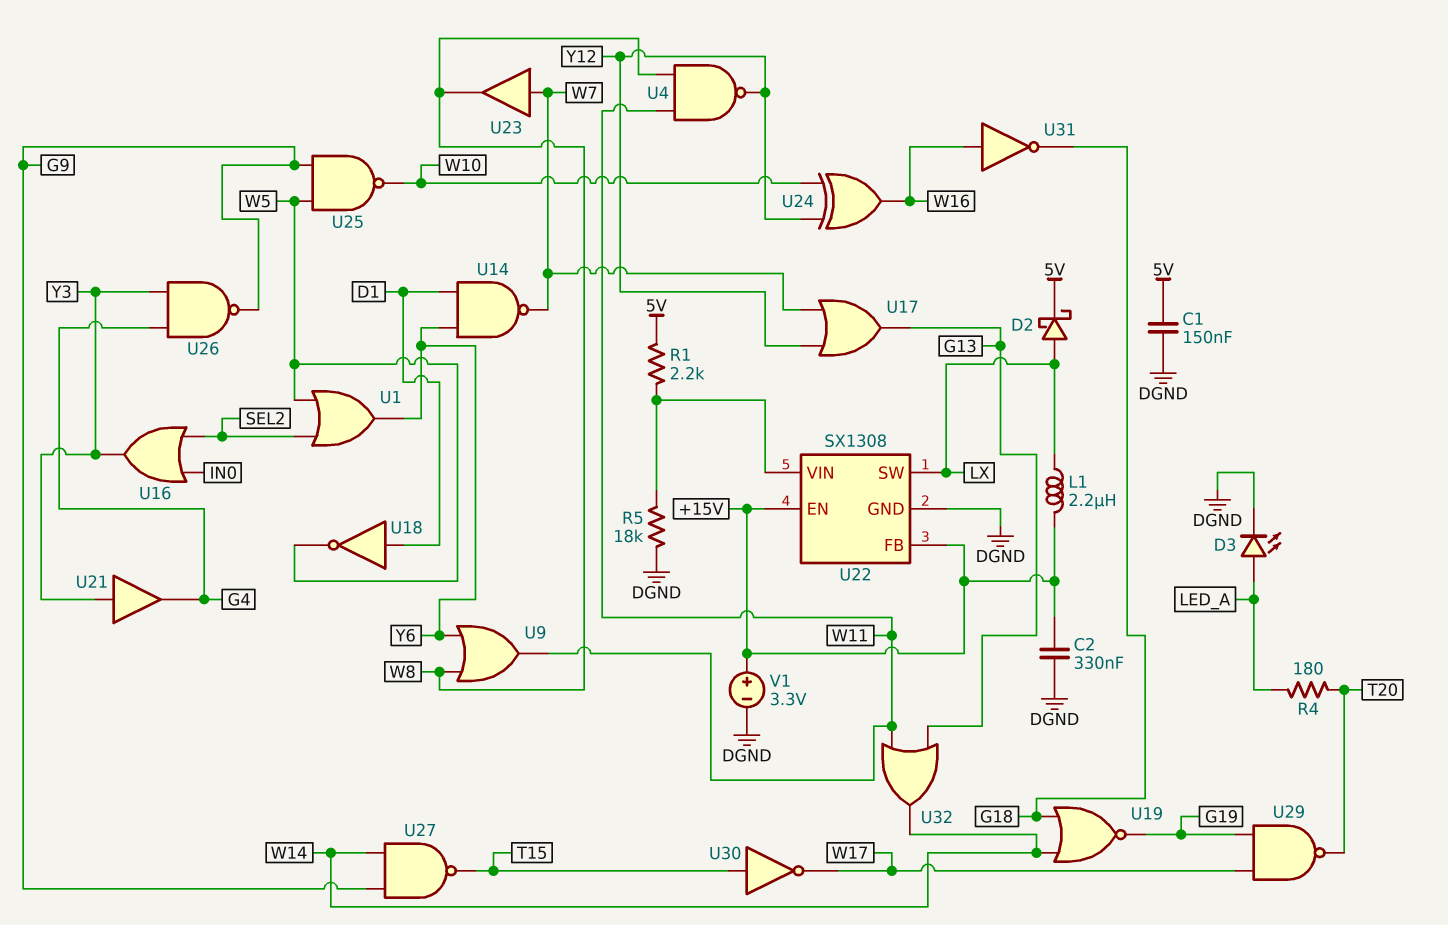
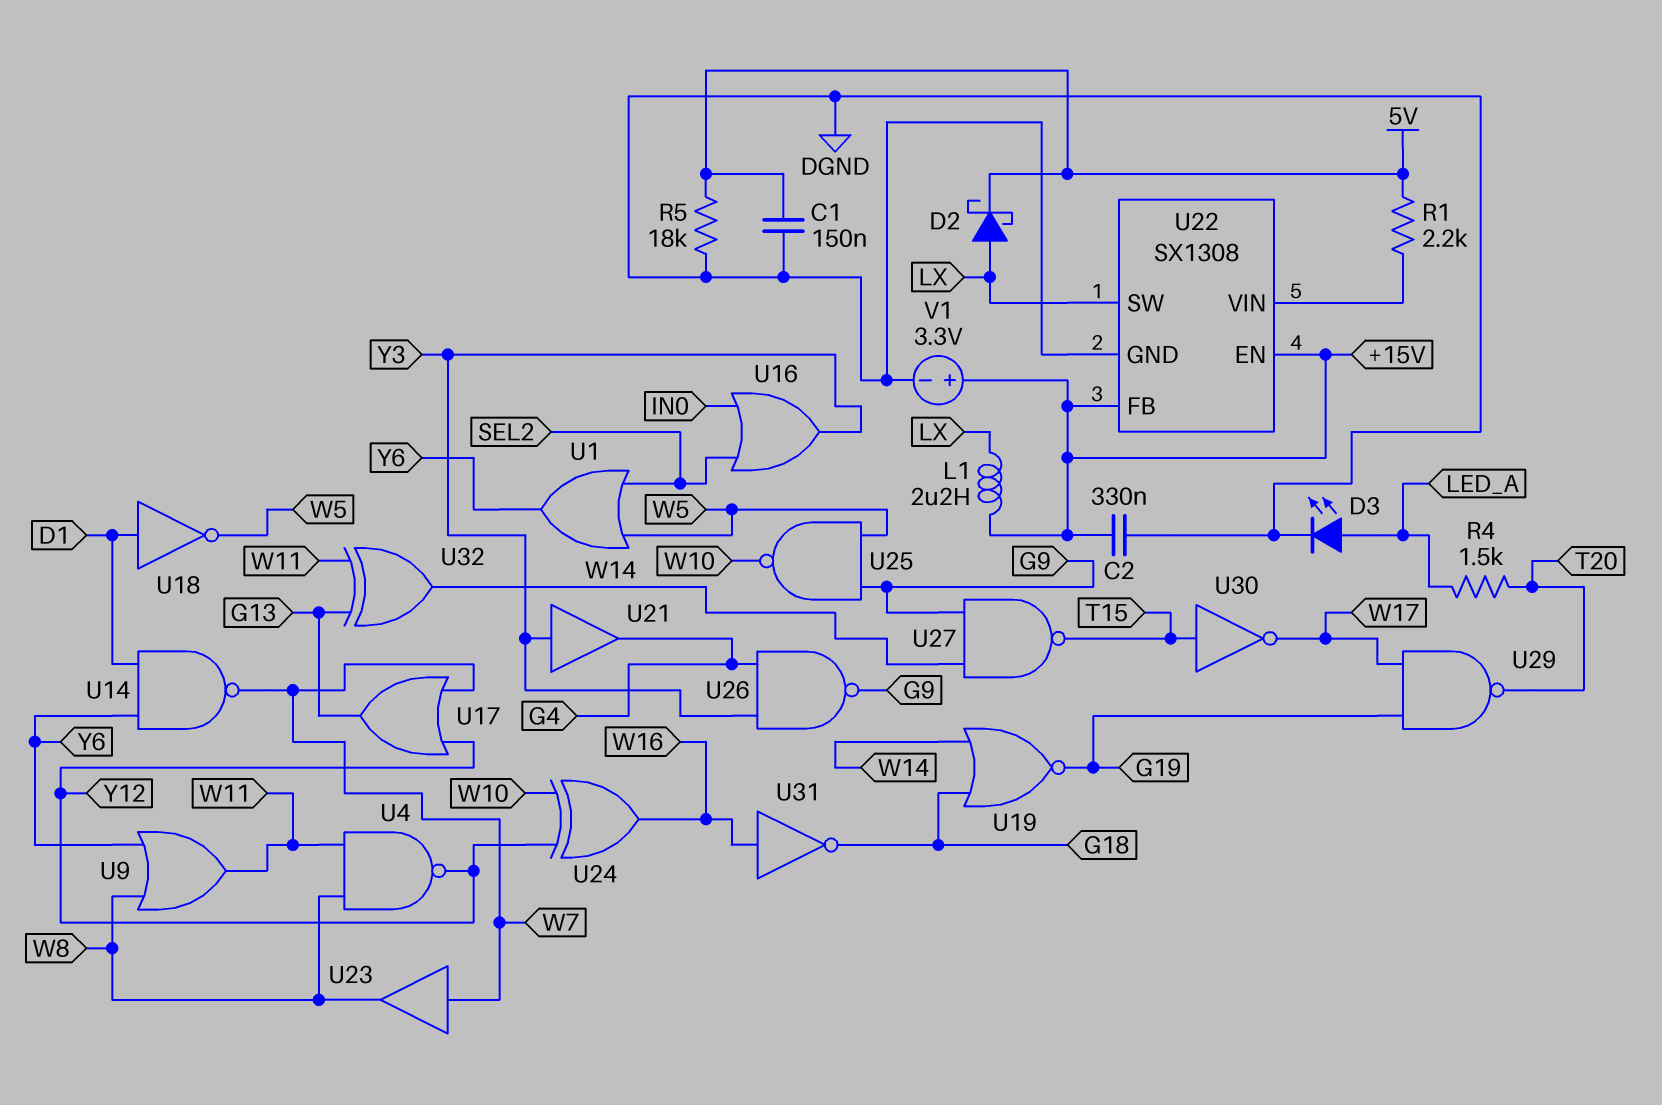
R4: 180 (LED_A, T20) -> 1.5k (LED_A, T20)
R5: 18k (DGND, U22/VIN) -> 18k (5V, DGND)
U32: OR (in G13, in W11, out W14) -> XOR (in G13, in W11, out W14)

